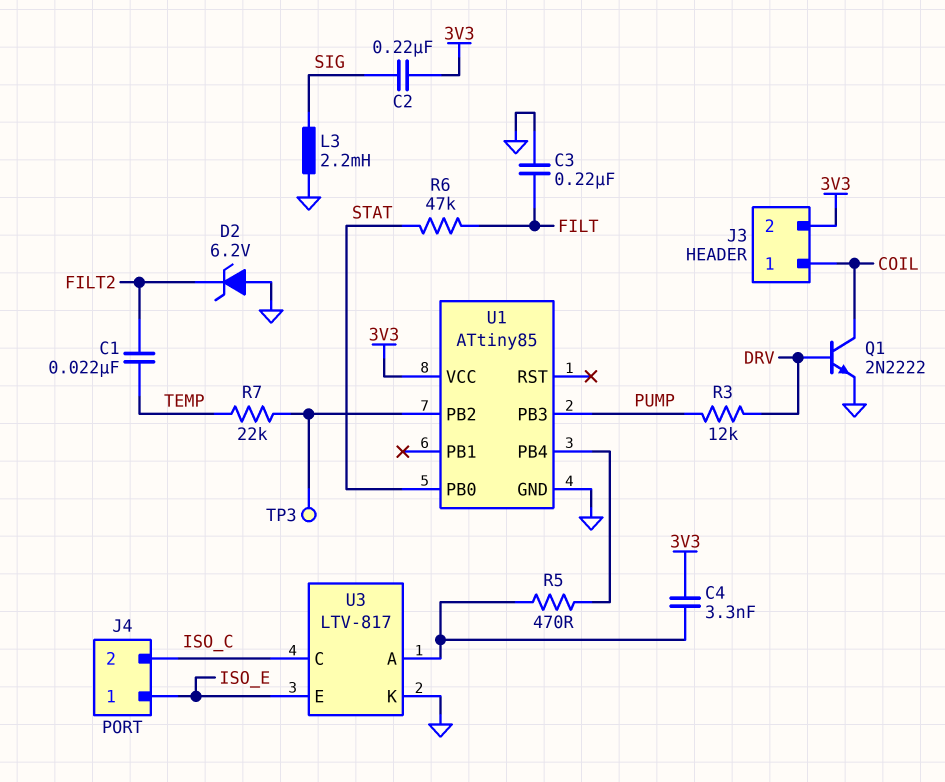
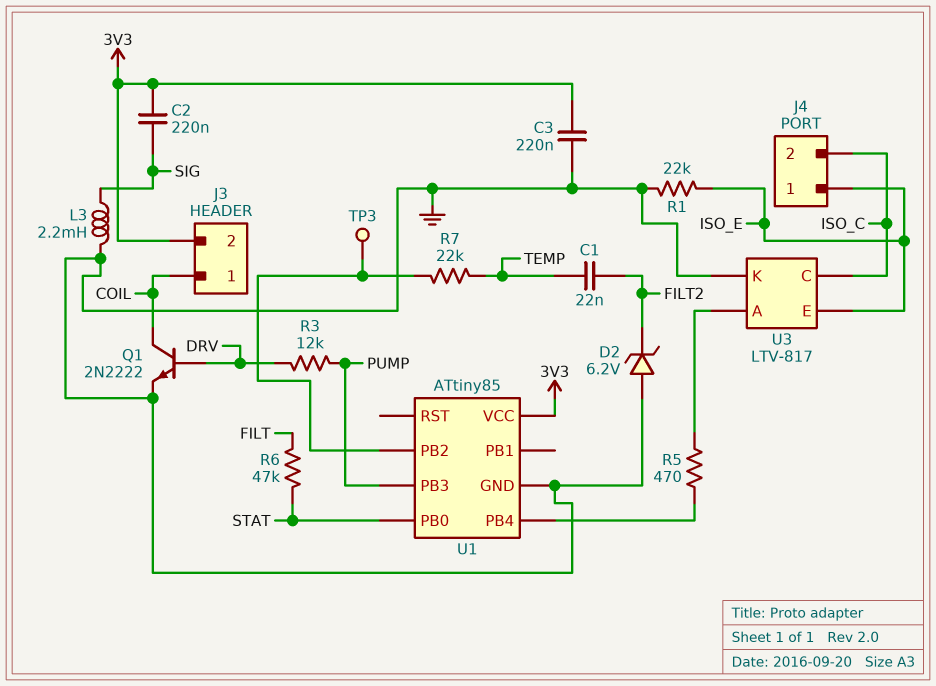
C3: 220nF (FILT, GND) -> 220nF (3V3, GND)
C4: 3.3nF (3V3, U3/A) -> none
R1: none -> 22k (GND, ISO_E)

